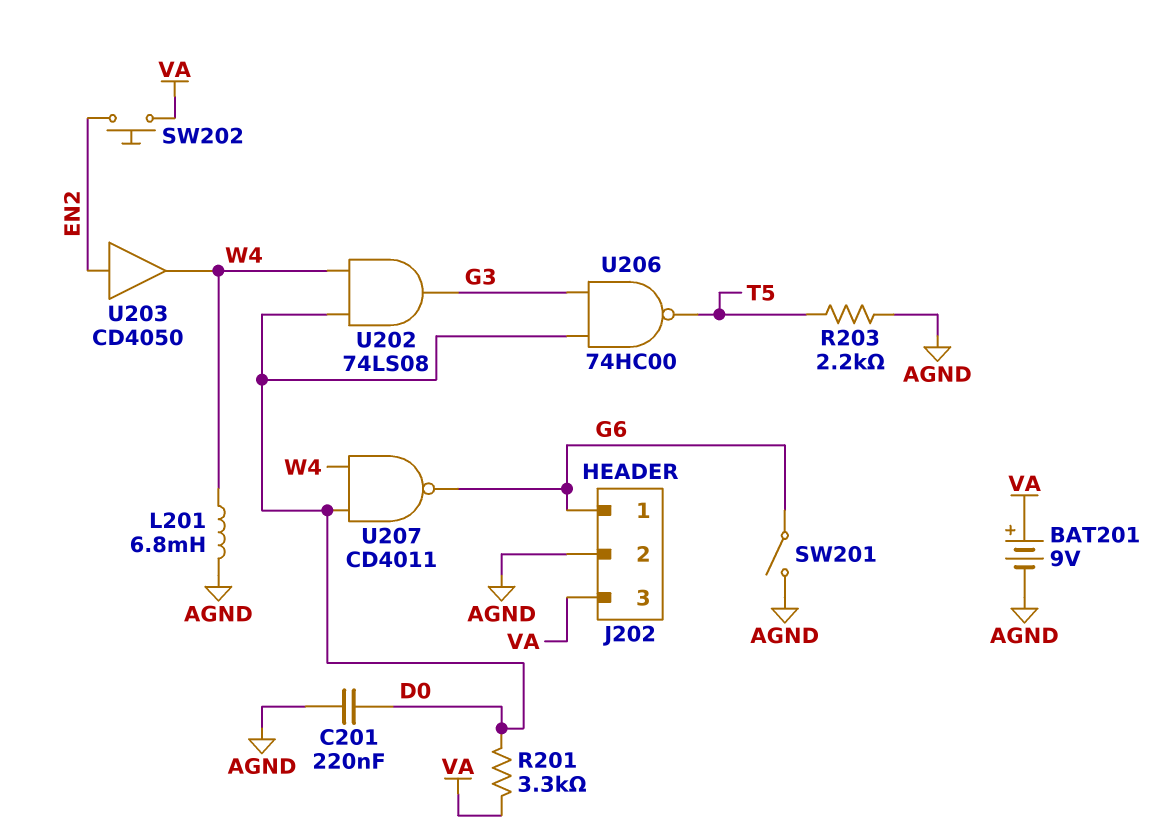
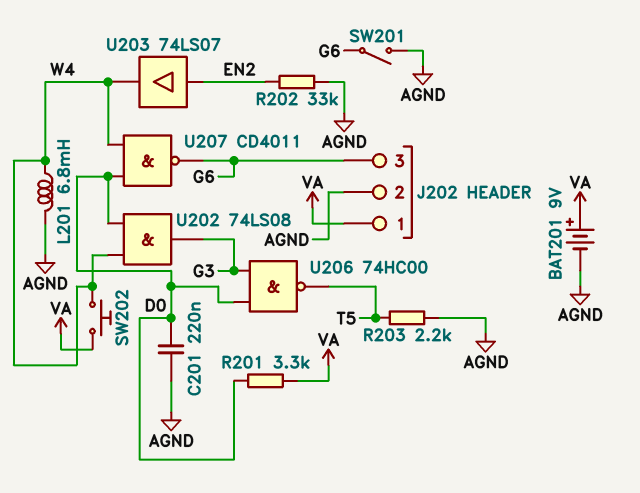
J202 pin 1: G6 -> VA
J202 pin 3: VA -> G6
R202: none -> 33k (AGND, EN2)
SW202: button (EN2, VA) -> button (VA, W4)
U203: buffer CD4050 (in EN2, out W4) -> buffer 74LS07 (in EN2, out W4)

